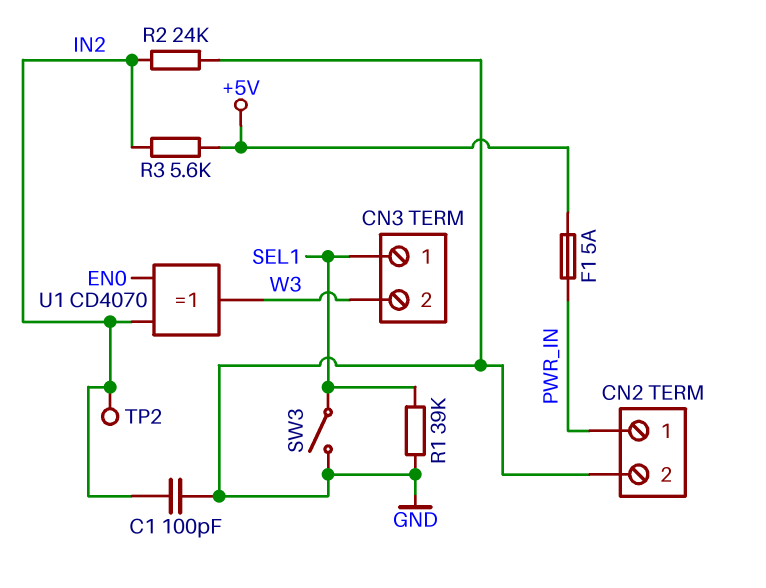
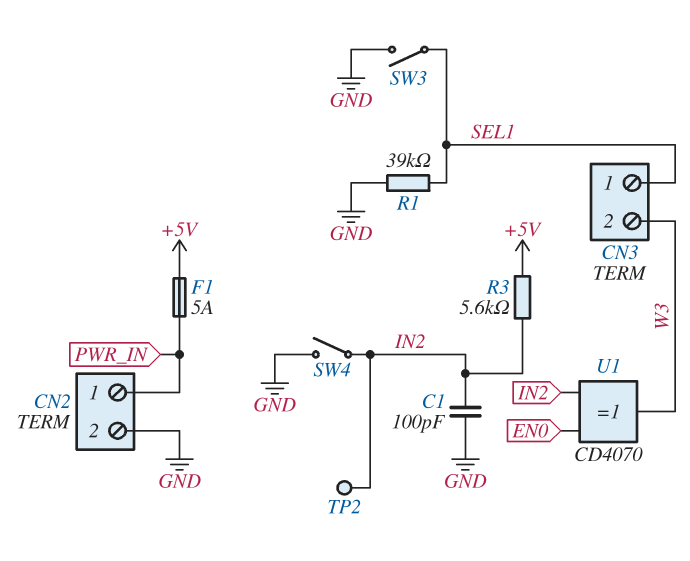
R2: 24k (GND, IN2) -> none
SW4: none -> switch (GND, IN2)

